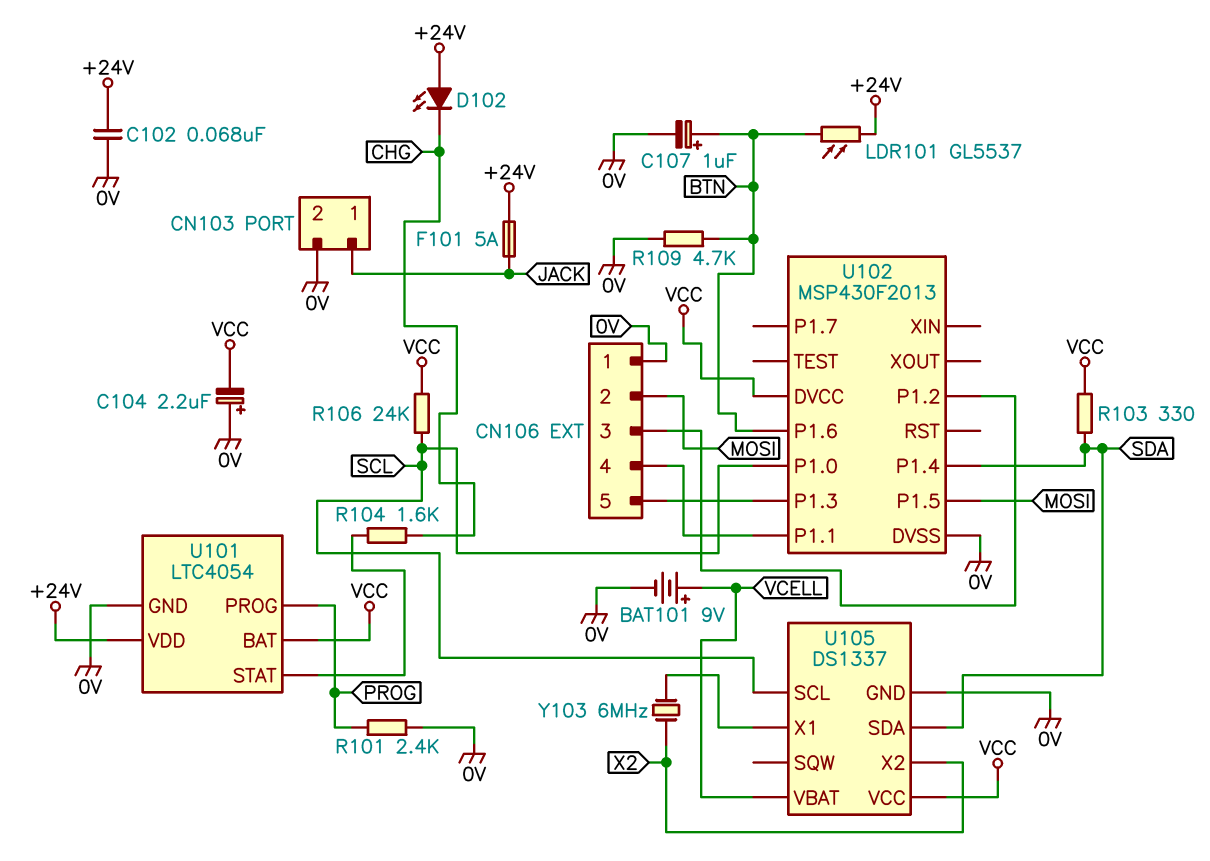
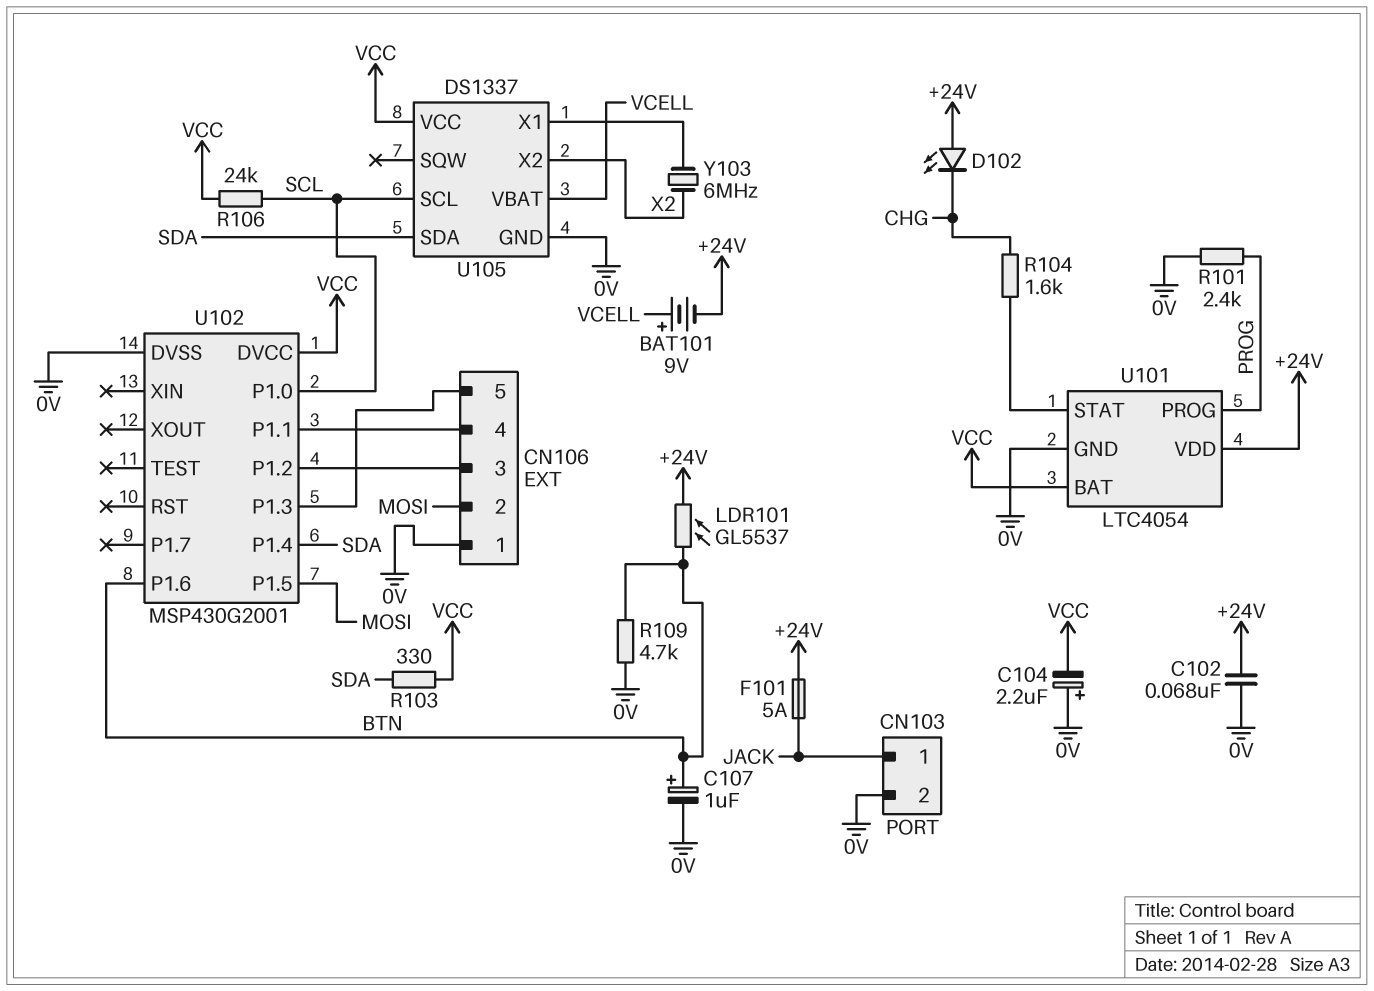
BAT101: 9V (plus VCELL, minus 0V) -> 9V (plus VCELL, minus +24V)
U102: MSP430F2013 -> MSP430G2001

